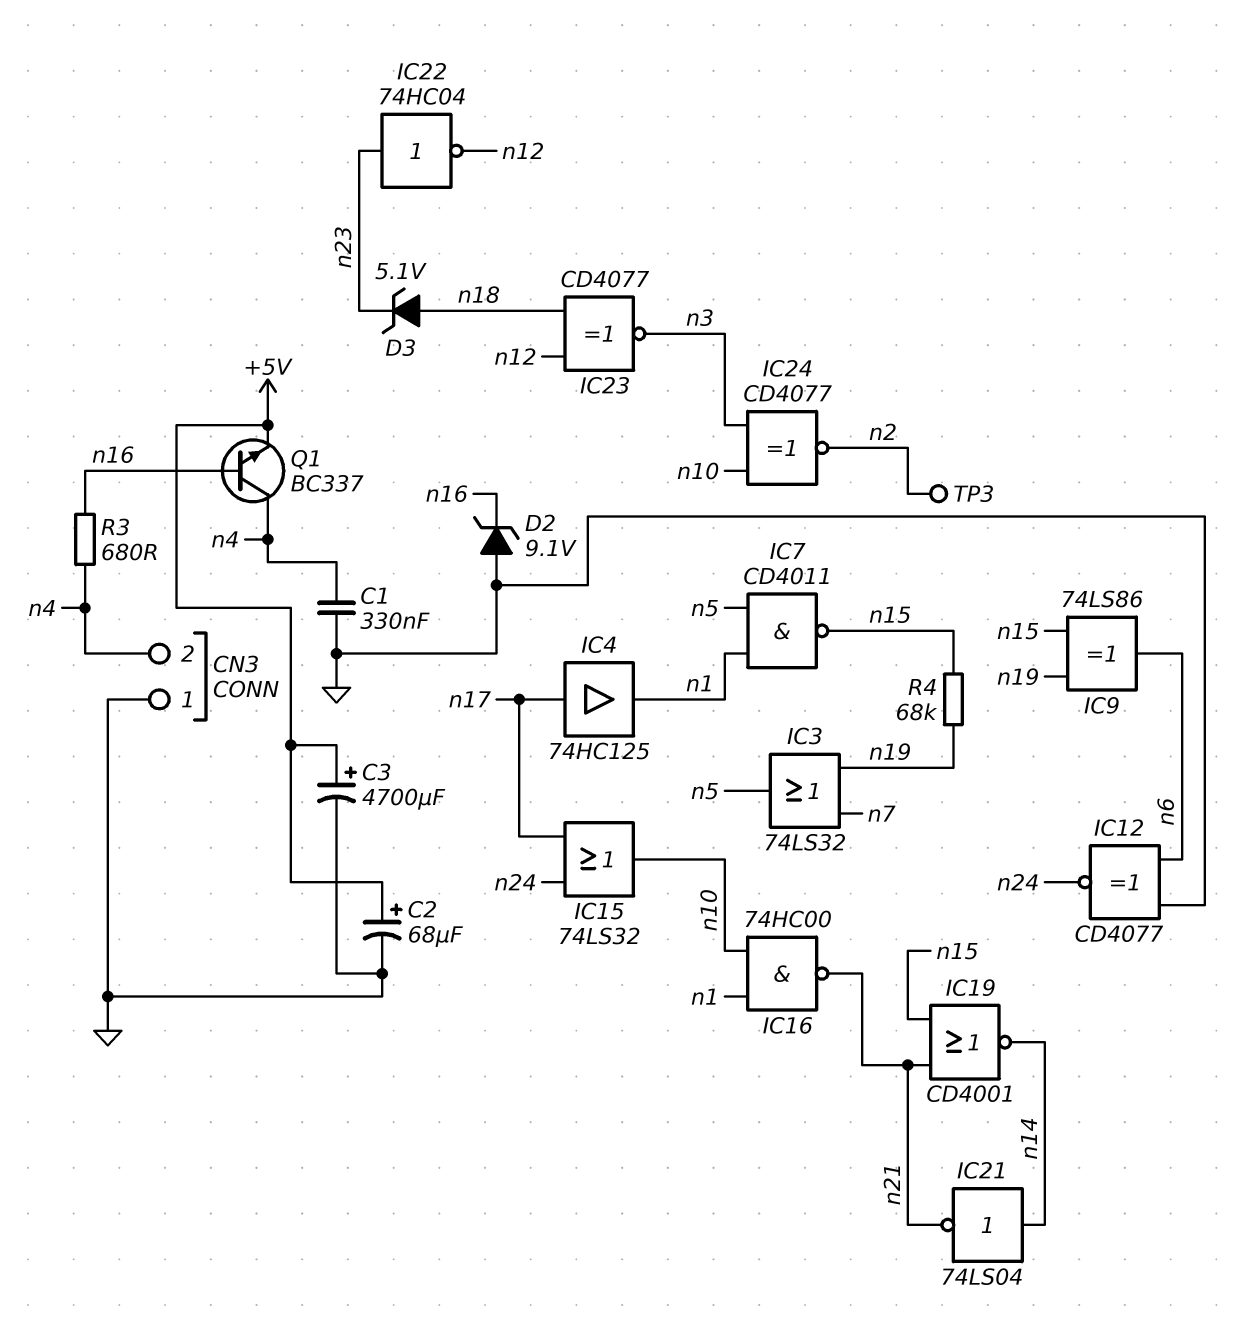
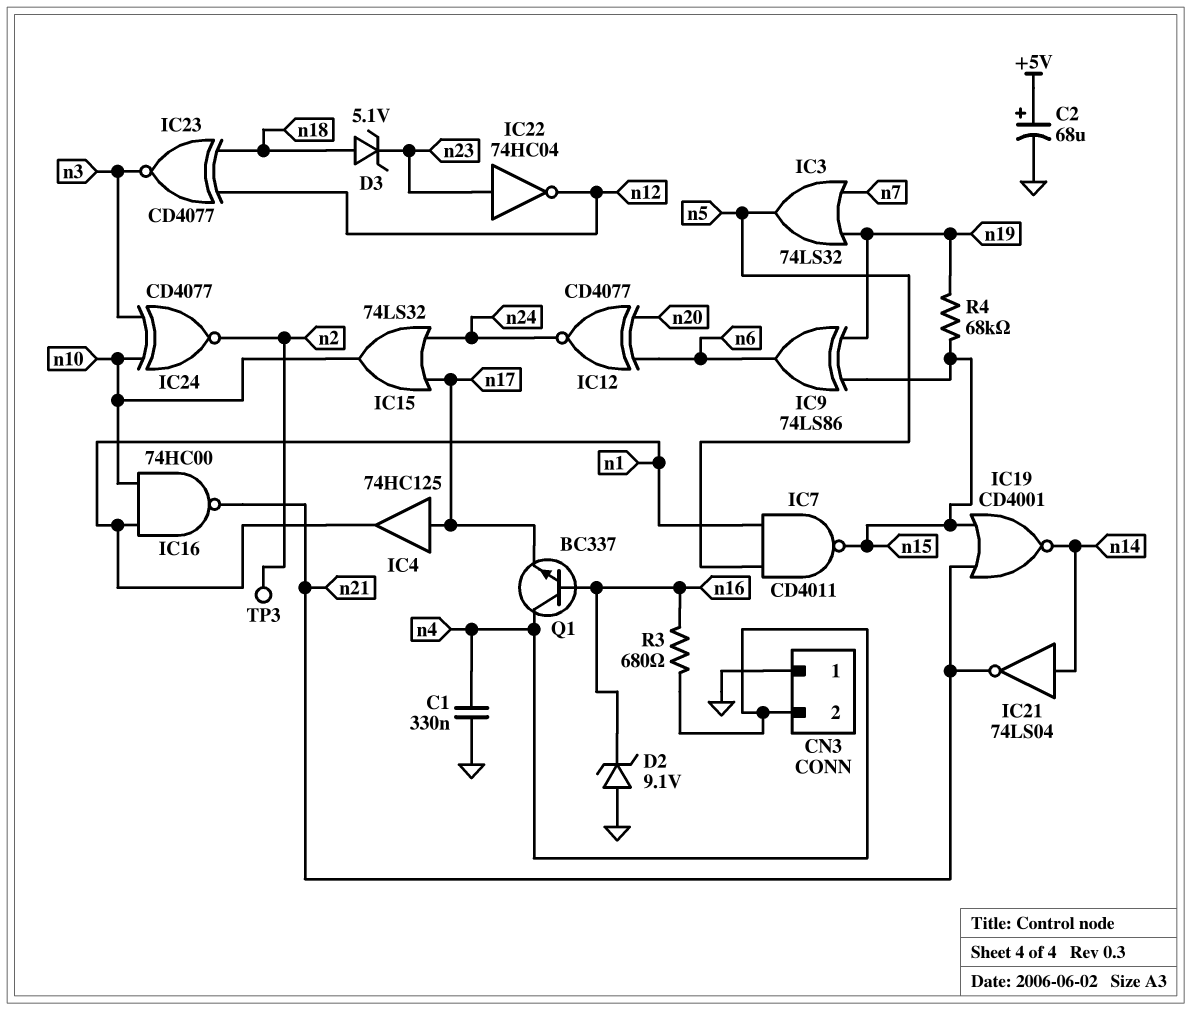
C3: 4700uF (plus +5V, minus GND) -> none
IC12: XNOR CD4077 (in GND, in n6, out n24) -> XNOR CD4077 (in n6, in n20, out n24)
Q1: NPN BC337 (B n16, C n4, E +5V) -> NPN BC337 (B n16, C n4, E n17)

